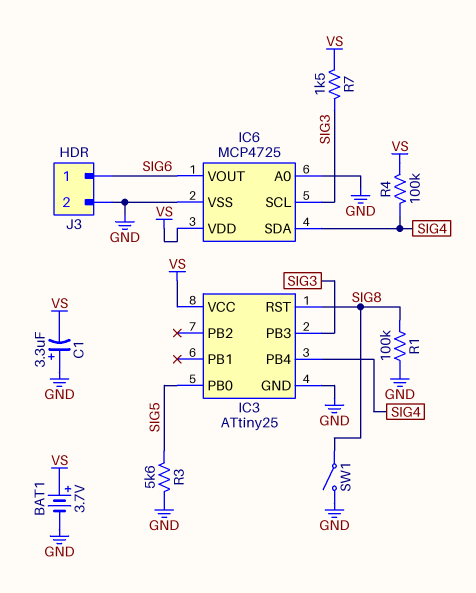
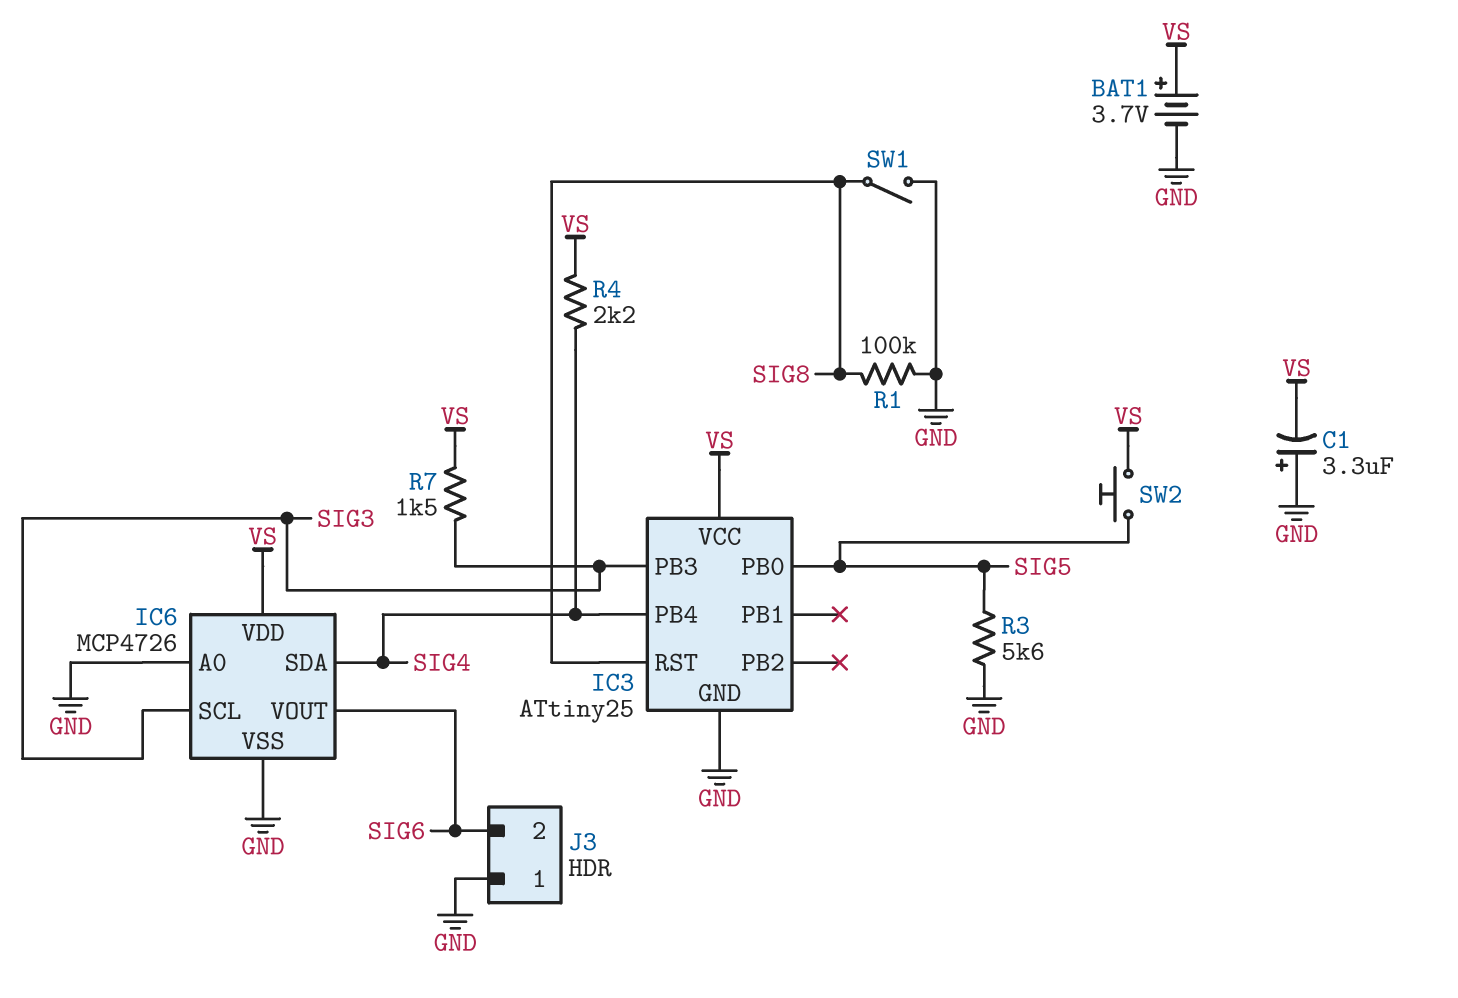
IC6: MCP4725 -> MCP4726
J3 pin 1: SIG6 -> GND
J3 pin 2: GND -> SIG6
R4: 100k (SIG4, VS) -> 2.2k (SIG4, VS)
SW2: none -> button (SIG5, VS)

